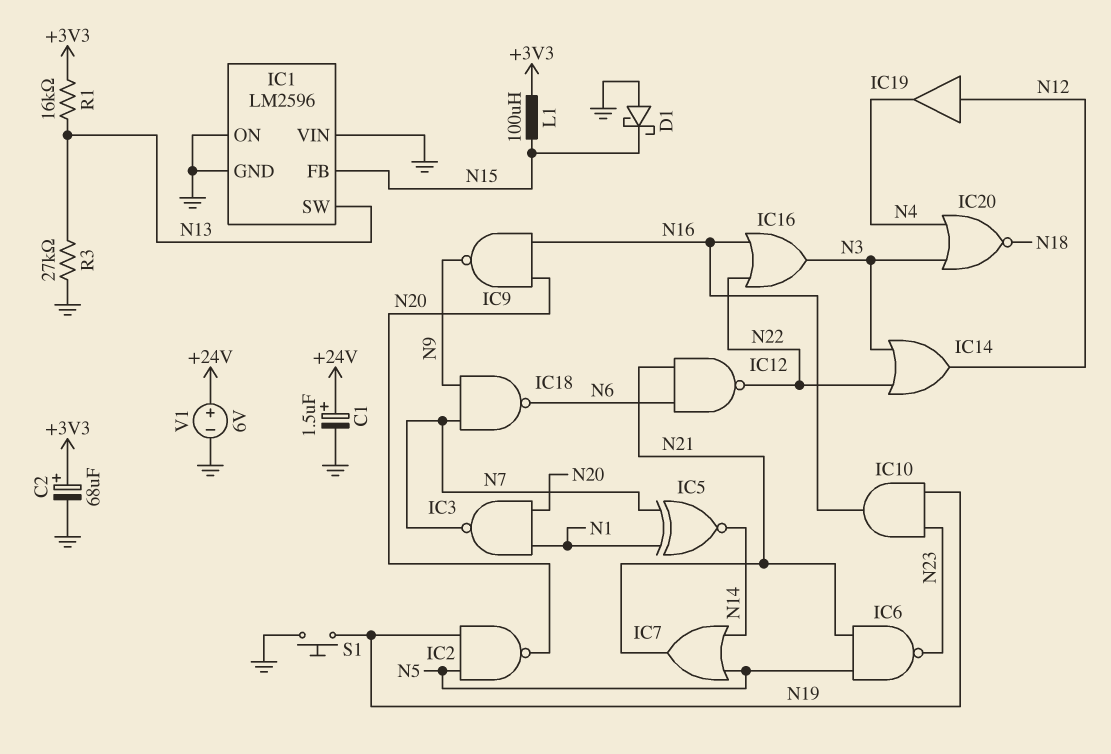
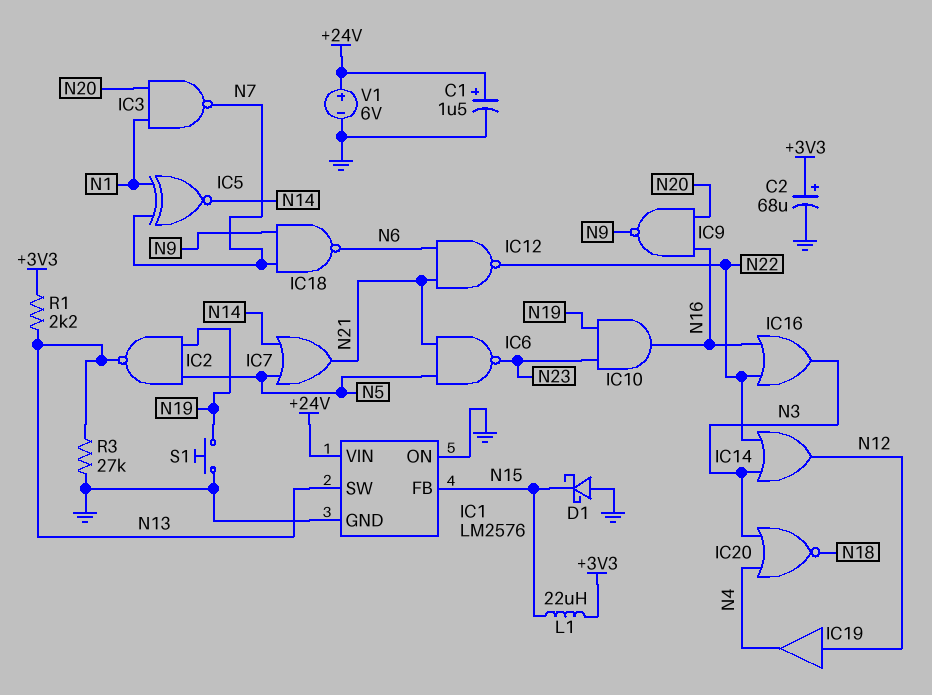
IC1: LM2596 -> LM2576
IC1 pin VIN: GND -> +24V
IC2: NAND (in N5, in N19, out N20) -> NAND (in N5, in N19, out N13)
L1: 100uH (+3V3, N15) -> 22uH (+3V3, N15)
R1: 16k (+3V3, N13) -> 2.2k (+3V3, N13)

